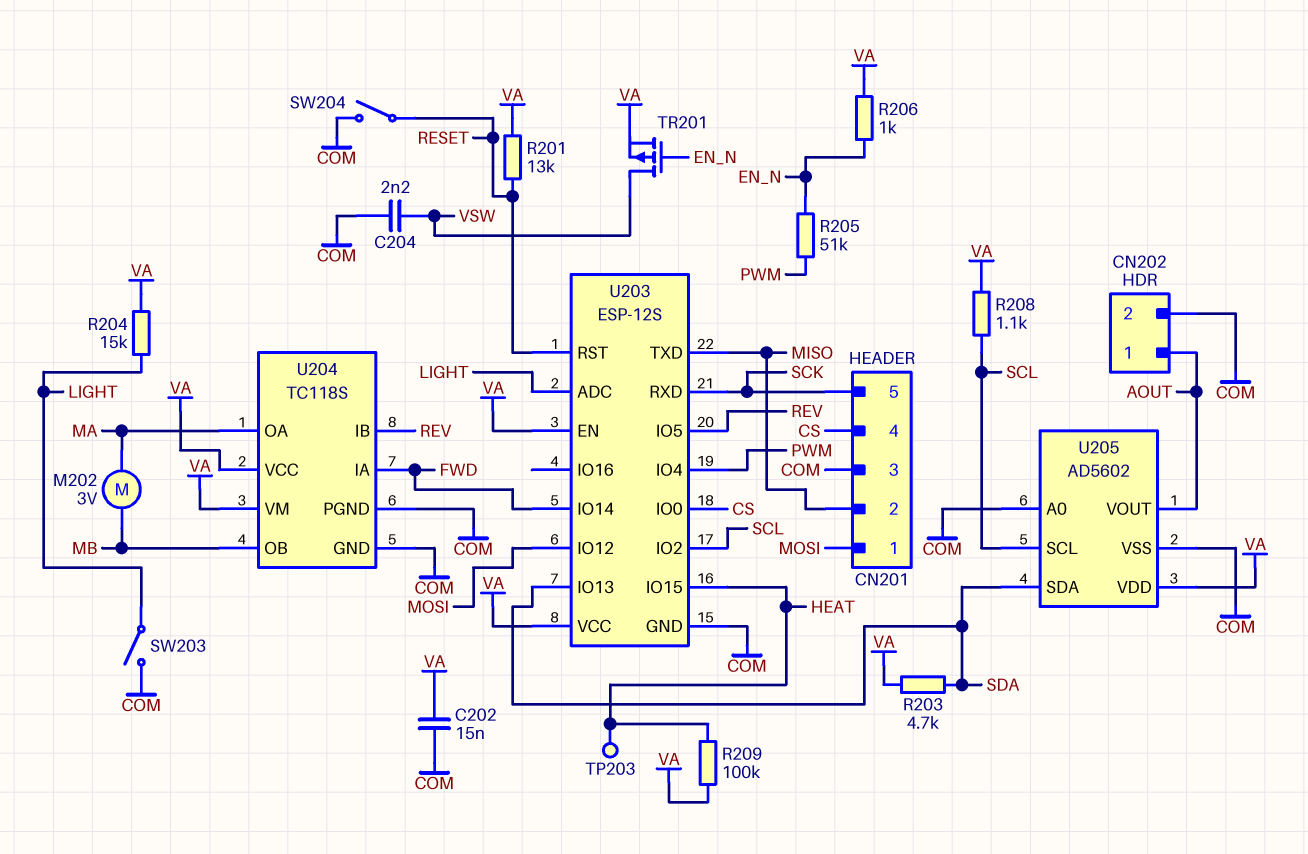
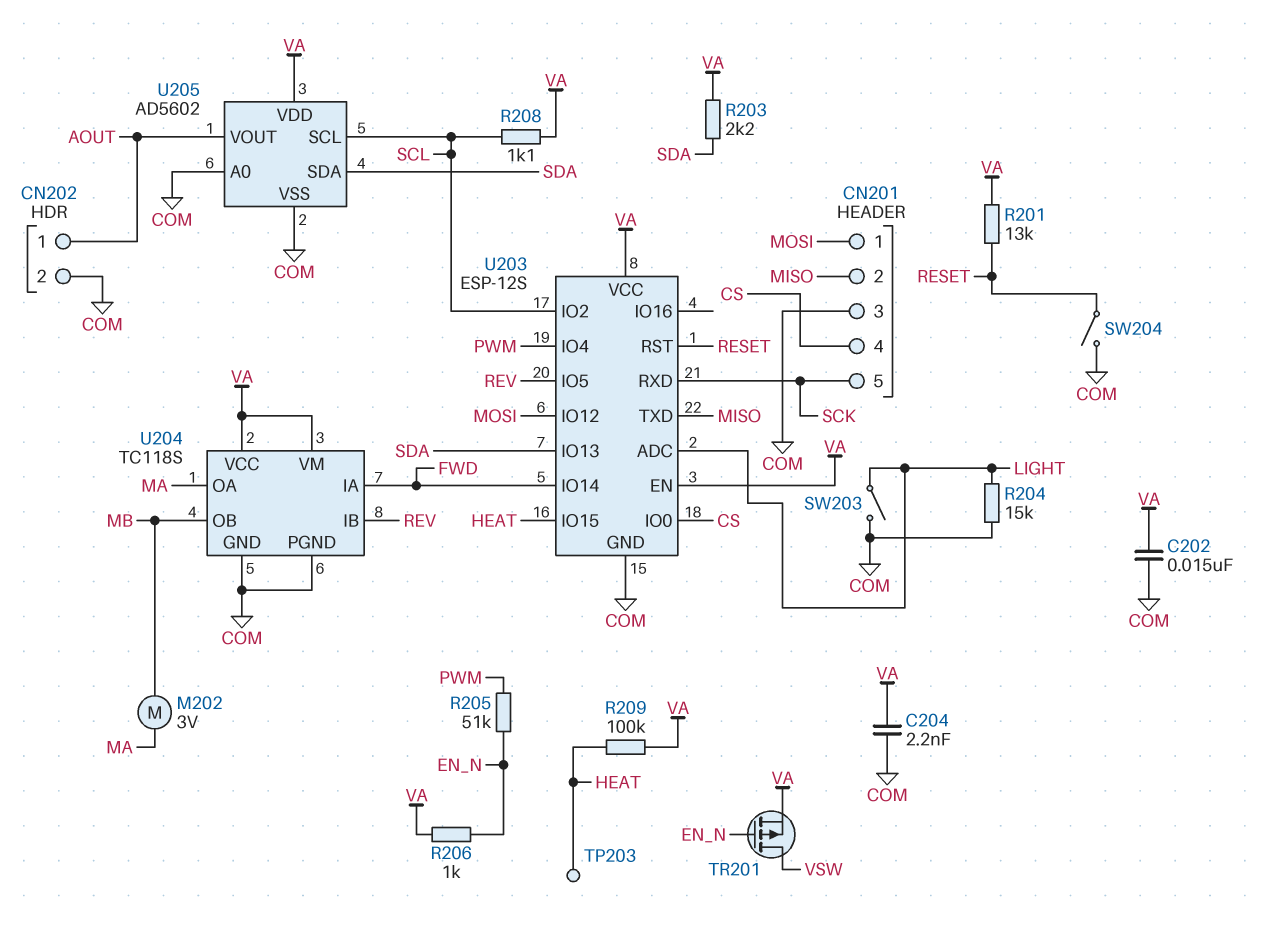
C204: 2.2nF (COM, VSW) -> 2.2nF (COM, VA)
R203: 4.7k (SDA, VA) -> 2.2k (SDA, VA)
R204: 15k (LIGHT, VA) -> 15k (COM, LIGHT)

